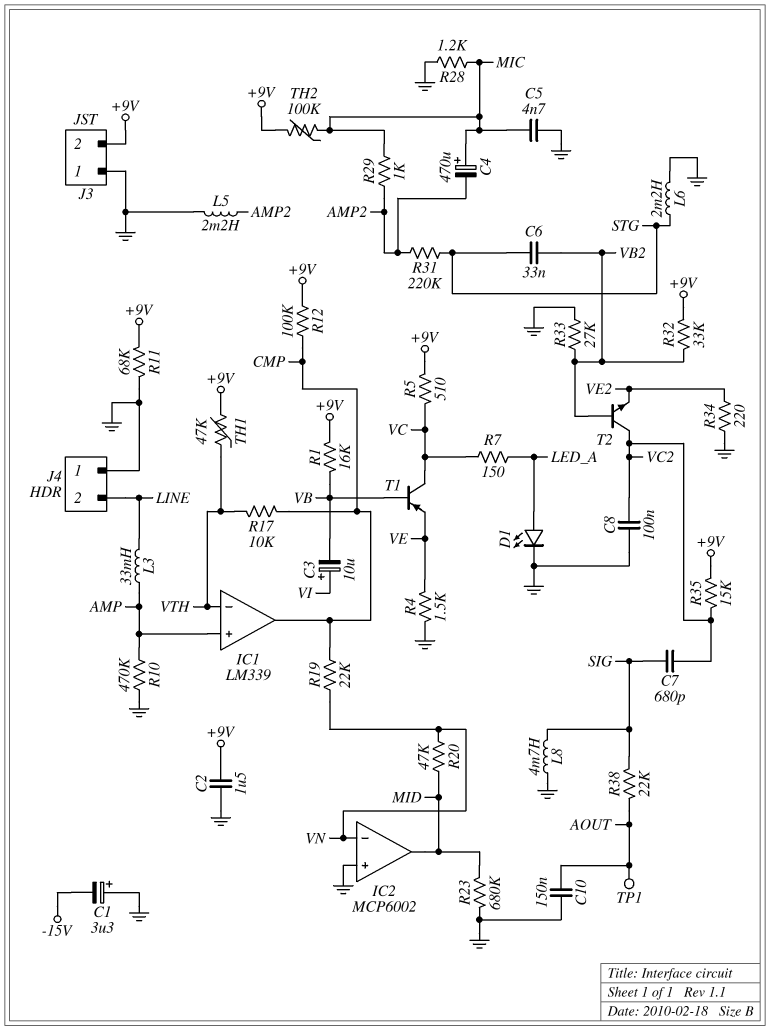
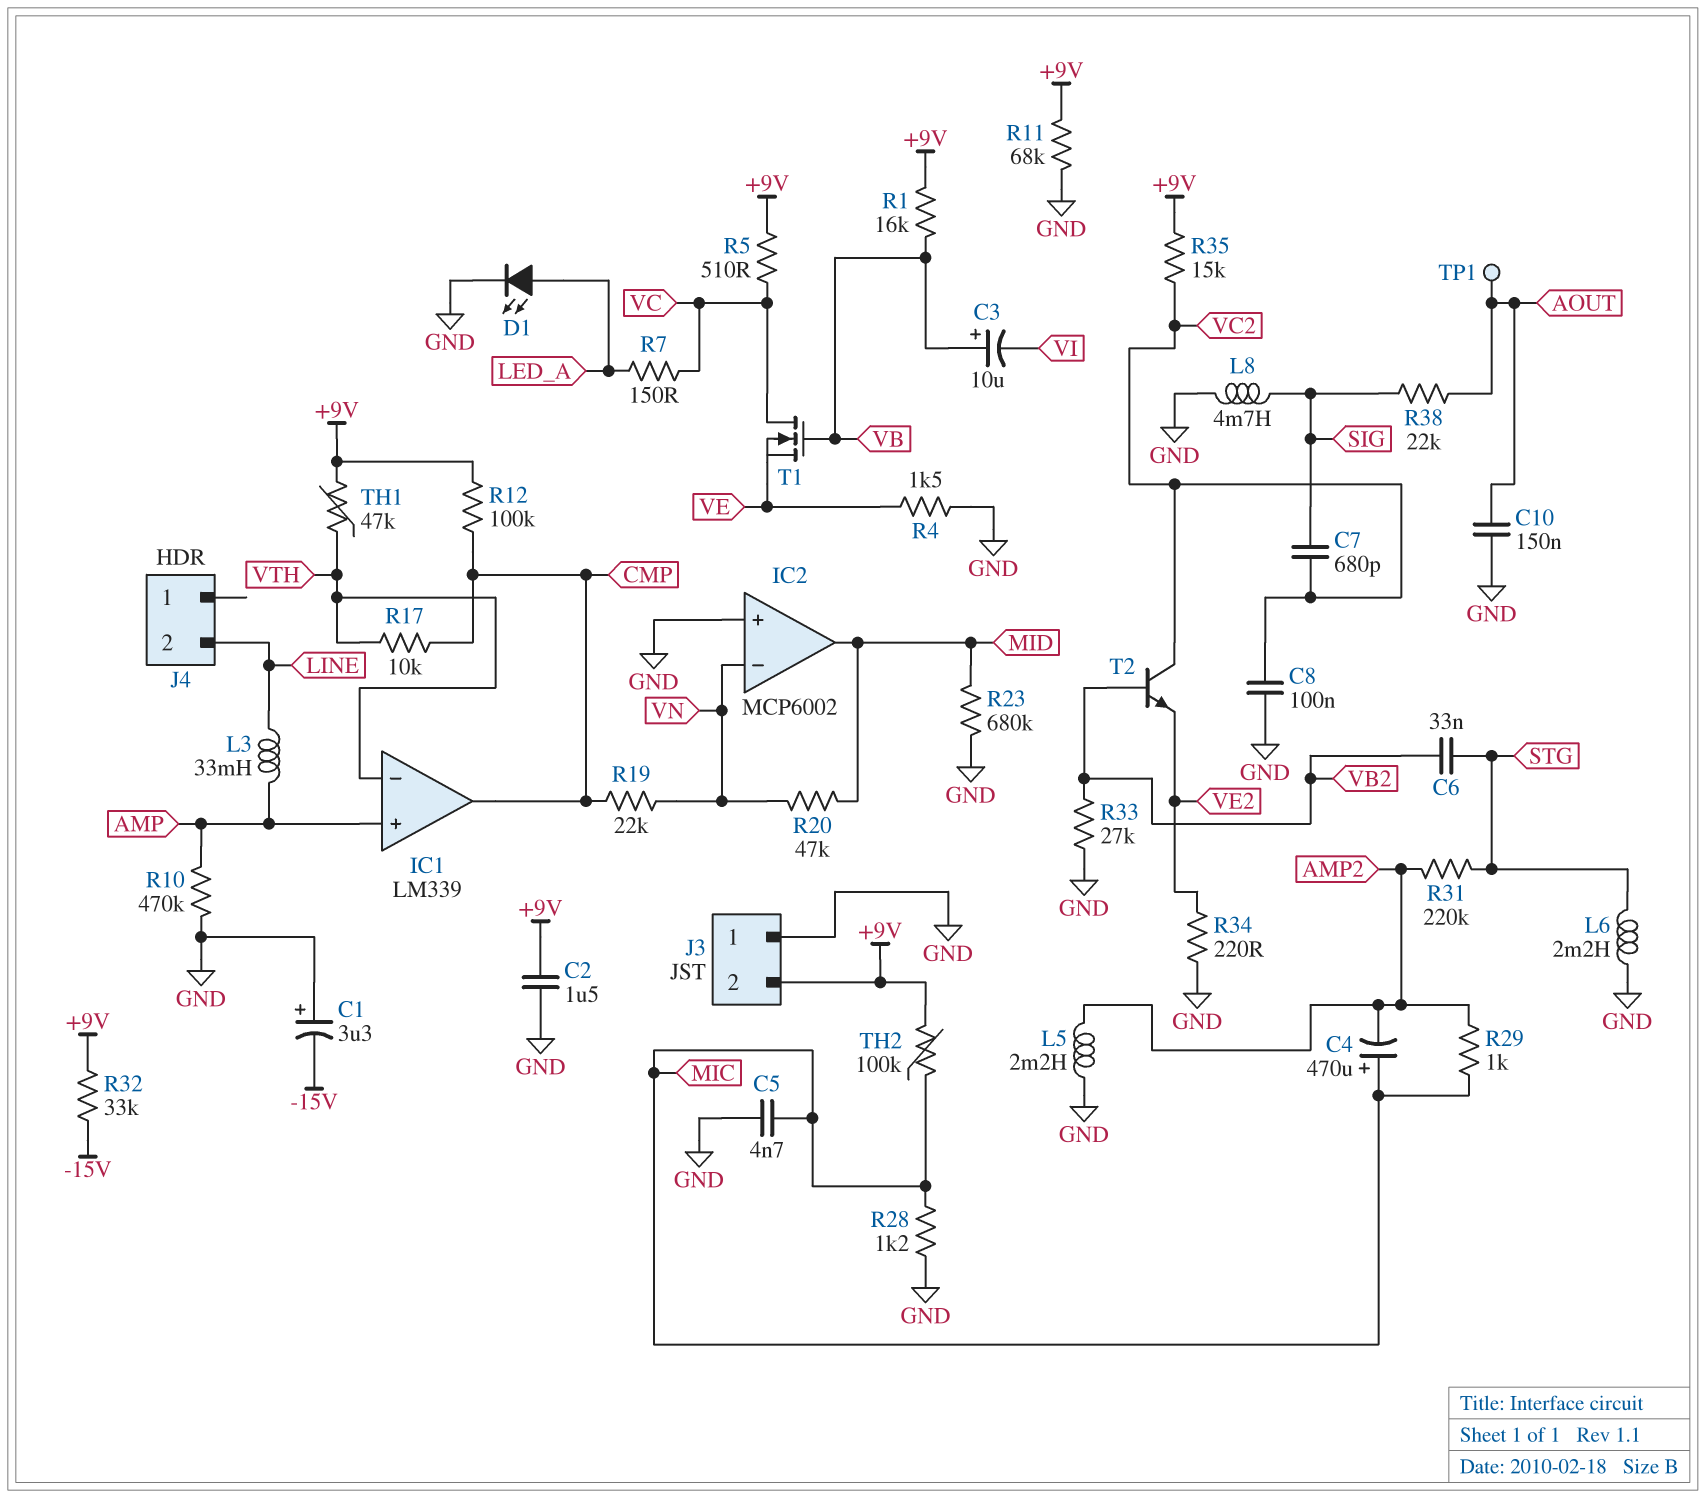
C3: 10uF (plus VI, minus VB) -> 10uF (plus VB, minus VI)
J4 pin 1: GND -> none
R32: 33k (+9V, VB2) -> 33k (+9V, -15V)
T1: PNP (B VB, C VC, E VE) -> NMOS (G VB, D VC, S VE)

